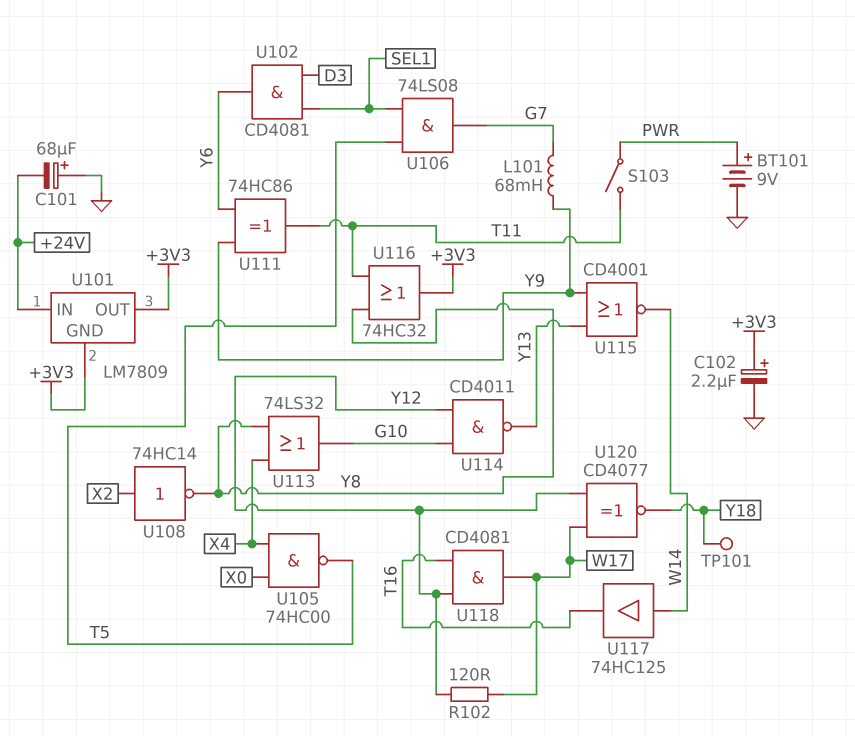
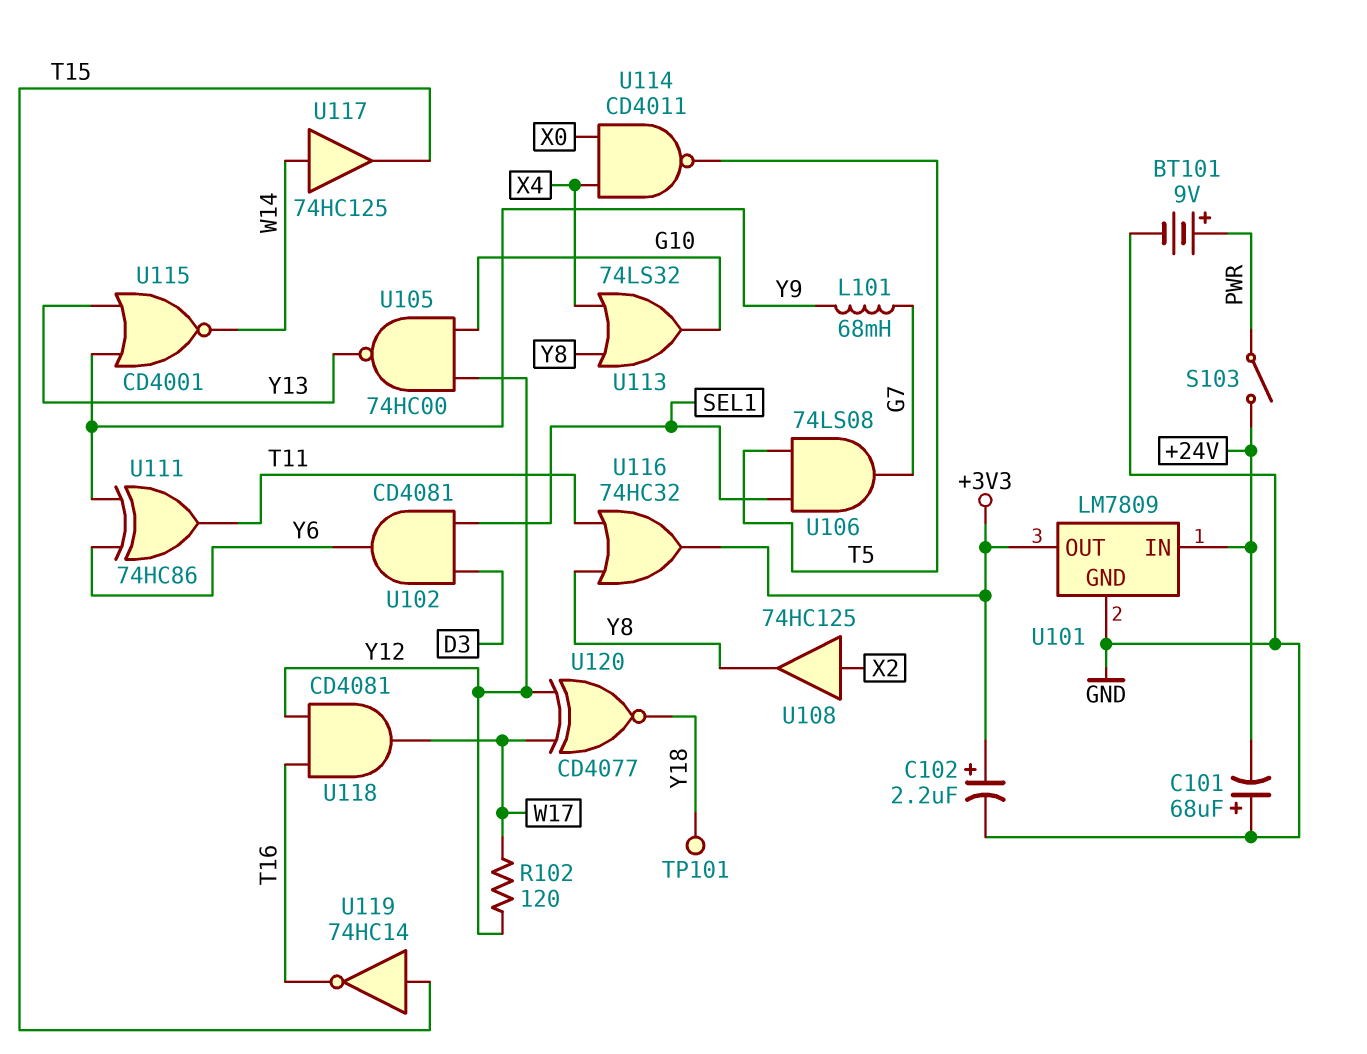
S103: switch (PWR, T11) -> switch (+24V, PWR)
U101 pin GND: +3V3 -> GND
U105: NAND 74HC00 (in X0, in X4, out T5) -> NAND 74HC00 (in G10, in Y12, out Y13)
U108: NOT 74HC14 (in X2, out Y8) -> buffer 74HC125 (in X2, out Y8)
U114: NAND CD4011 (in G10, in Y12, out Y13) -> NAND CD4011 (in X0, in X4, out T5)
U117: buffer 74HC125 (in W14, out T16) -> buffer 74HC125 (in W14, out T15)
U119: none -> NOT 74HC14 (in T15, out T16)

